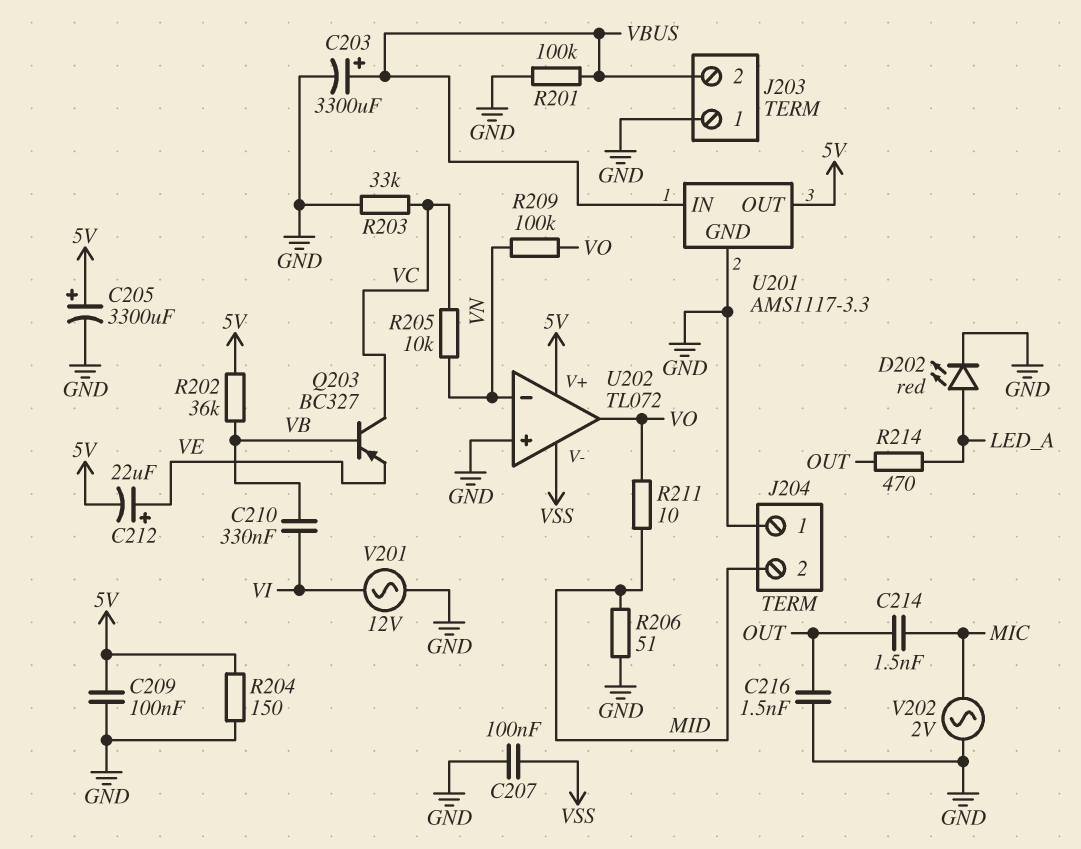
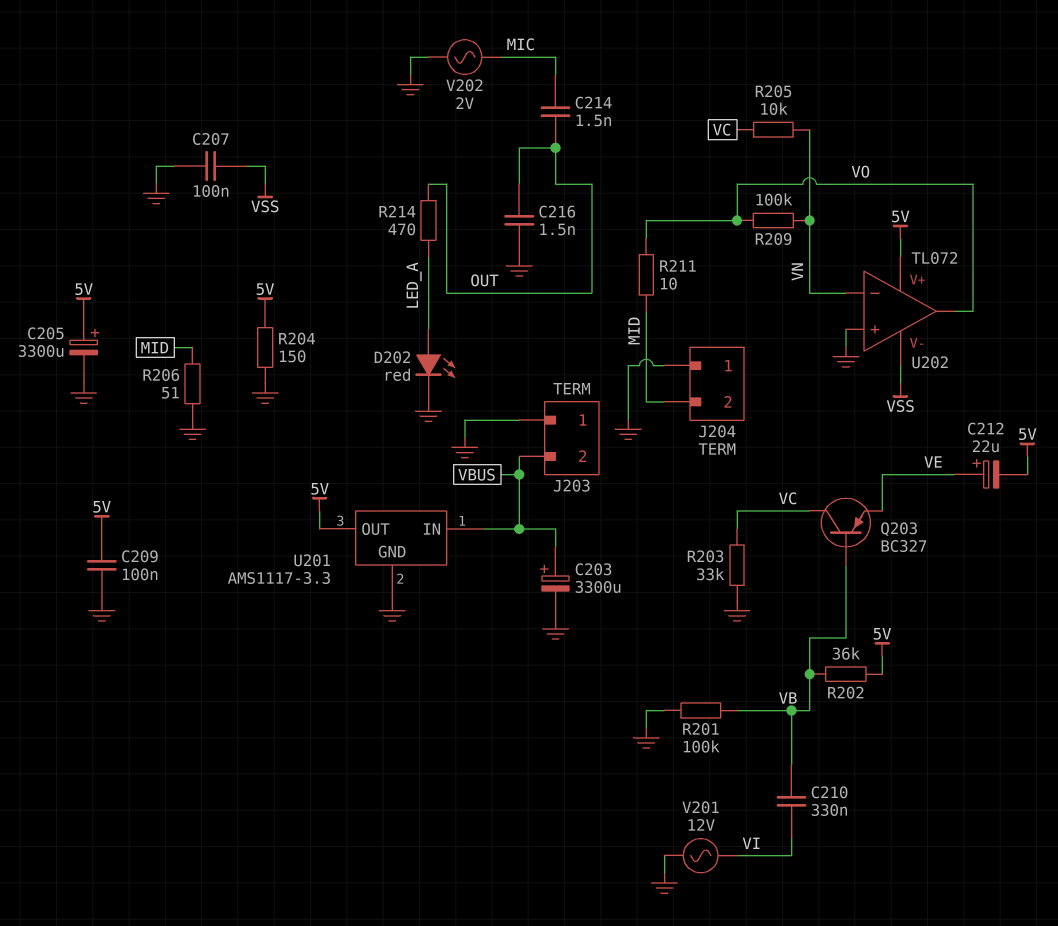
R201: 100k (GND, VBUS) -> 100k (GND, VB)

